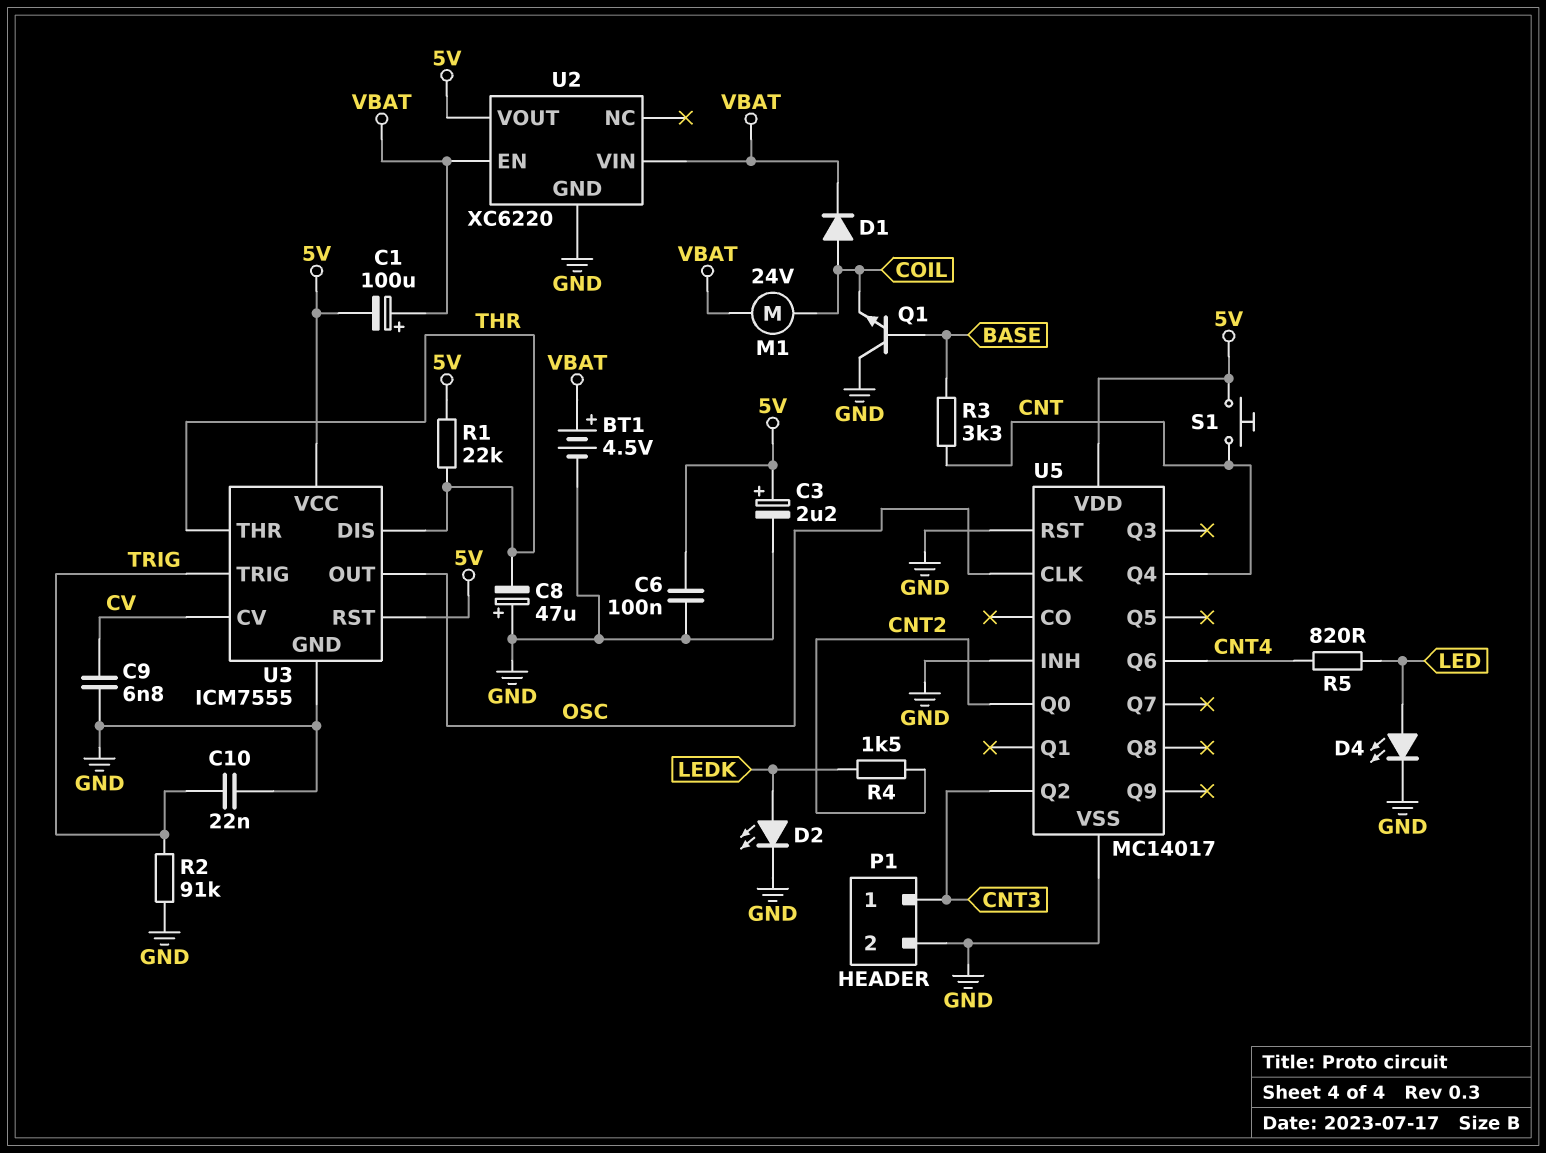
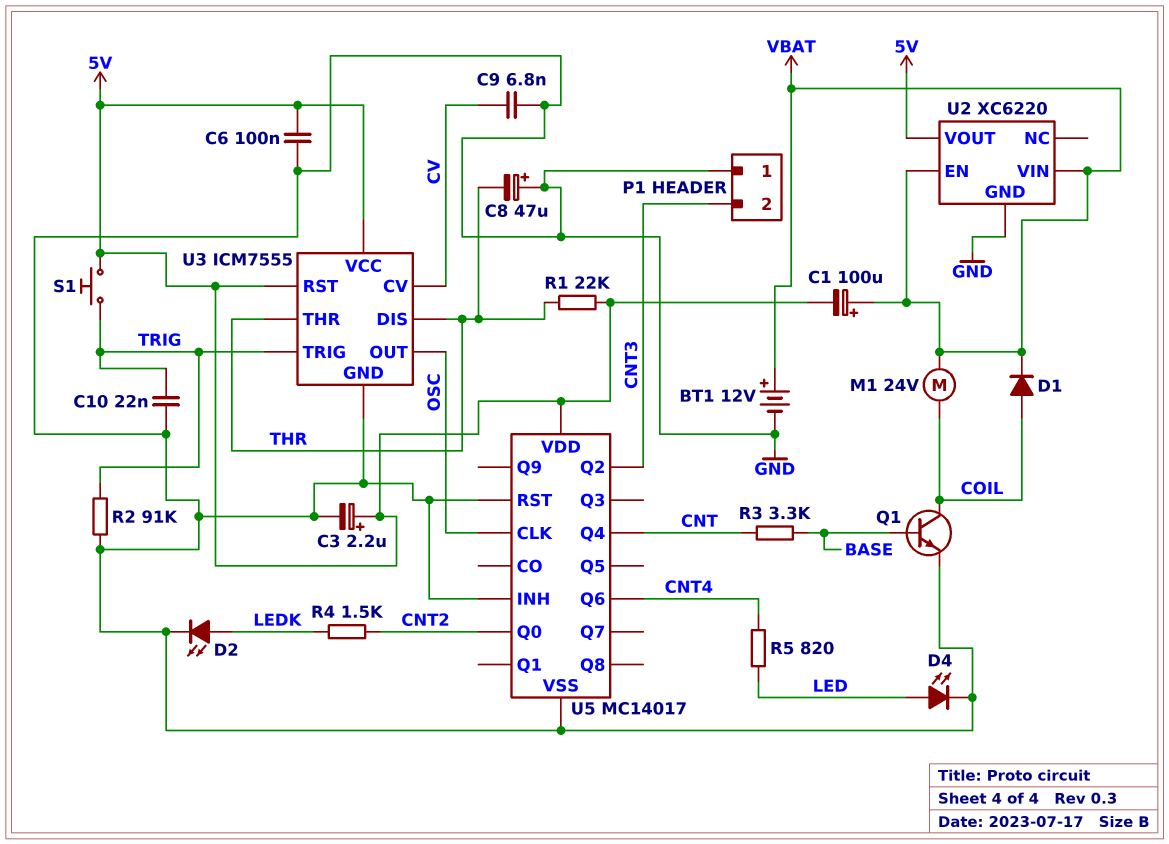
BT1: 4.5V (plus VBAT, minus GND) -> 12V (plus VBAT, minus GND)
P1 pin 1: CNT3 -> GND
P1 pin 2: GND -> CNT3
Q1: NPN (B BASE, C GND, E COIL) -> NPN (B BASE, C COIL, E GND)
S1: button (5V, CNT) -> button (5V, TRIG)

